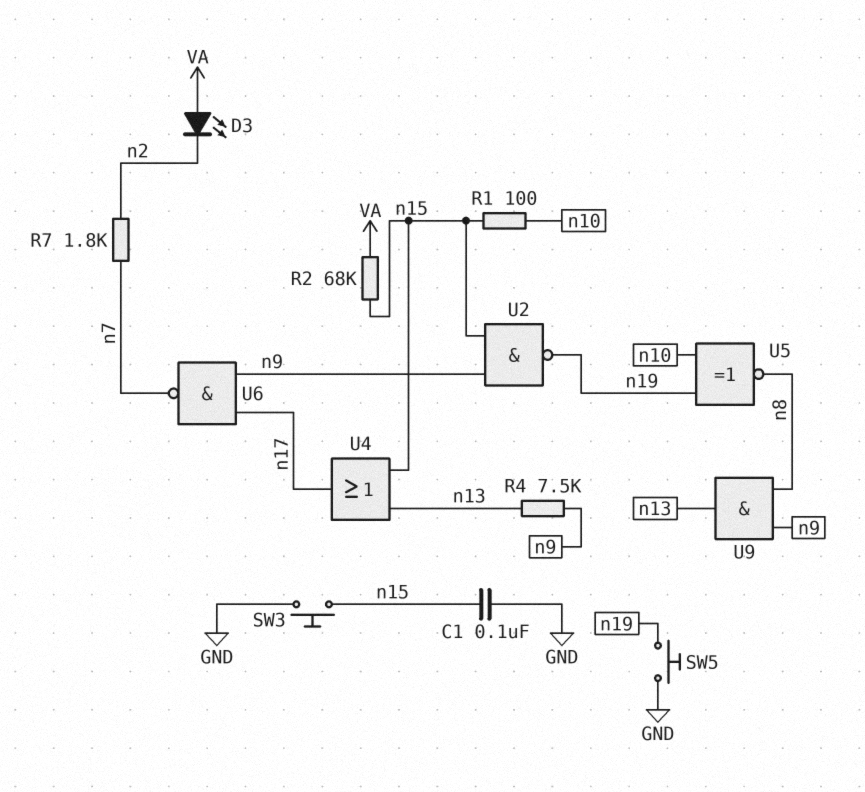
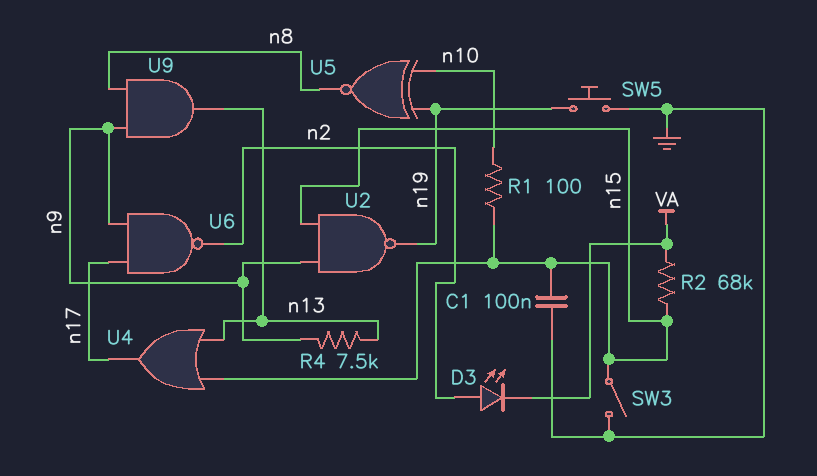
D3: LED (A VA, K n2) -> LED (A n2, K VA)
R7: 1.8k (n2, n7) -> none
SW3: button (GND, n15) -> switch (GND, n15)
U6: NAND (in n9, in n17, out n7) -> NAND (in n9, in n17, out n2)

